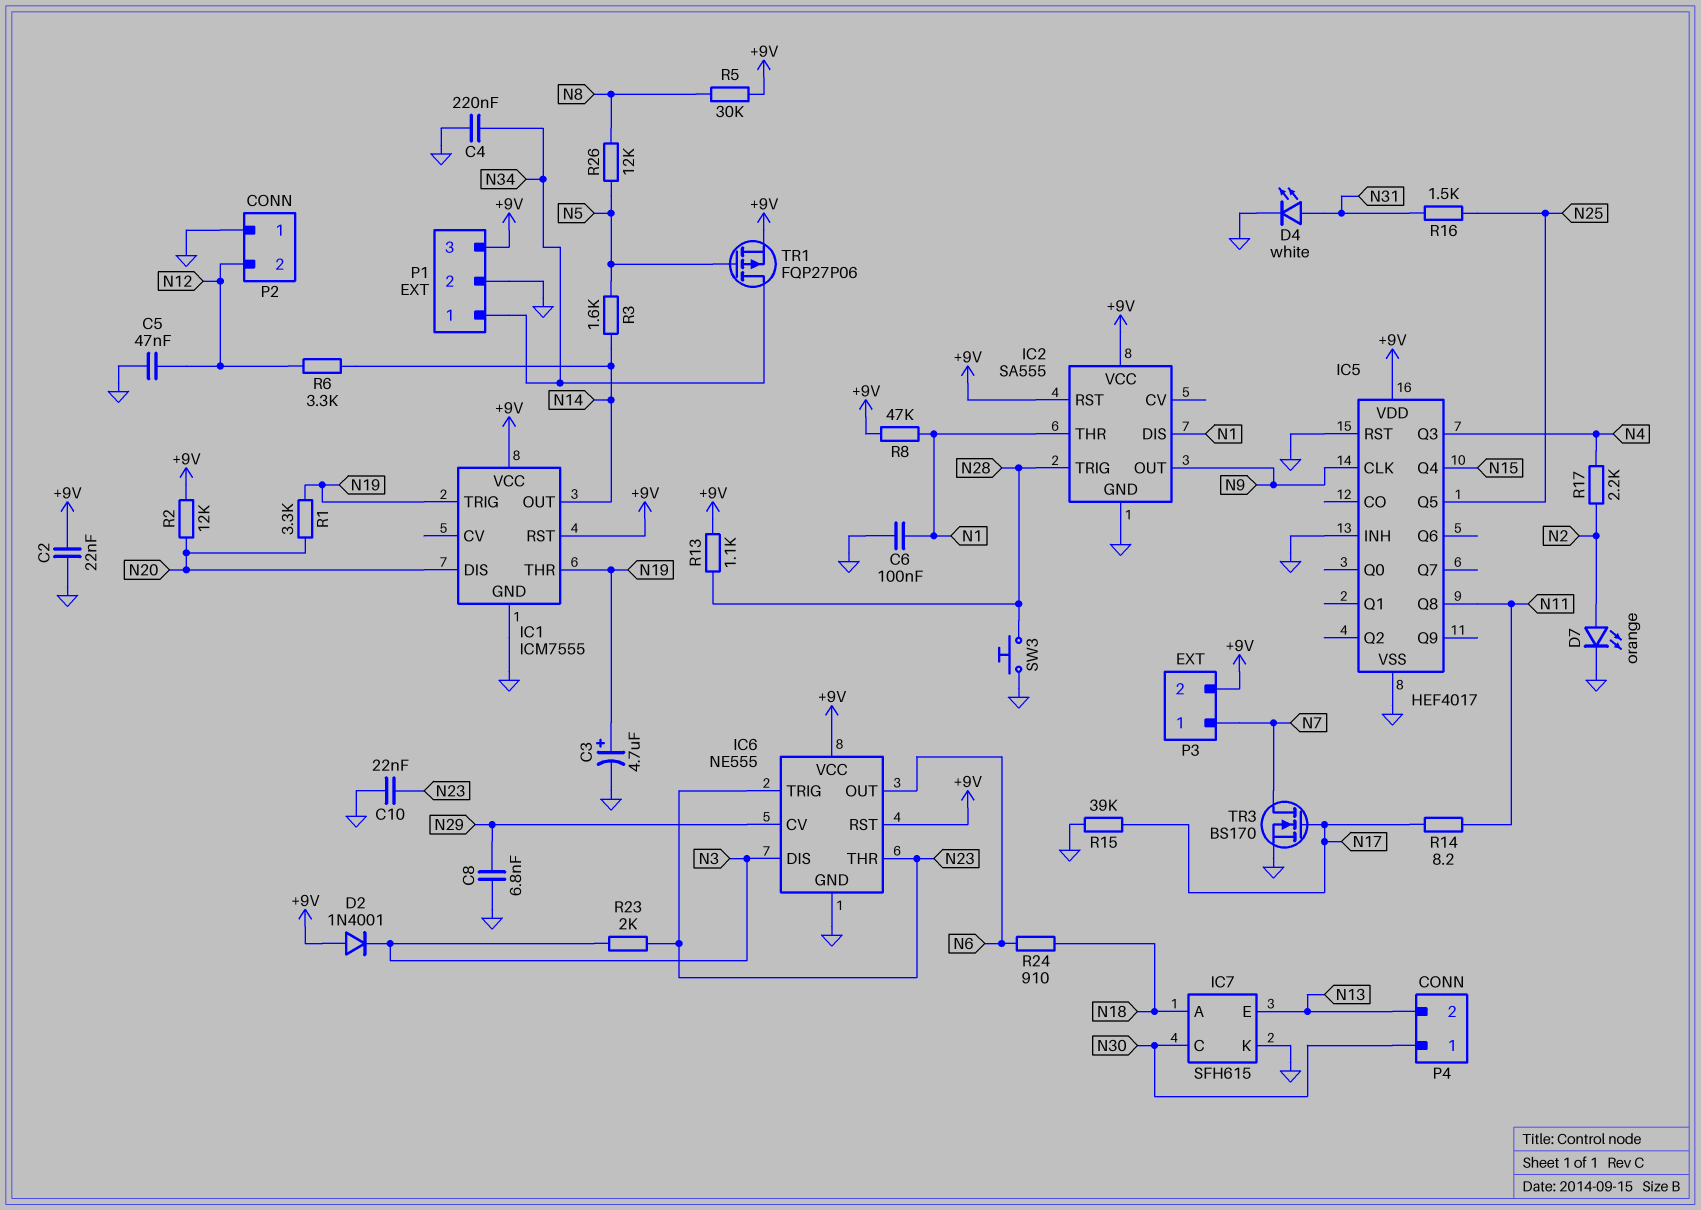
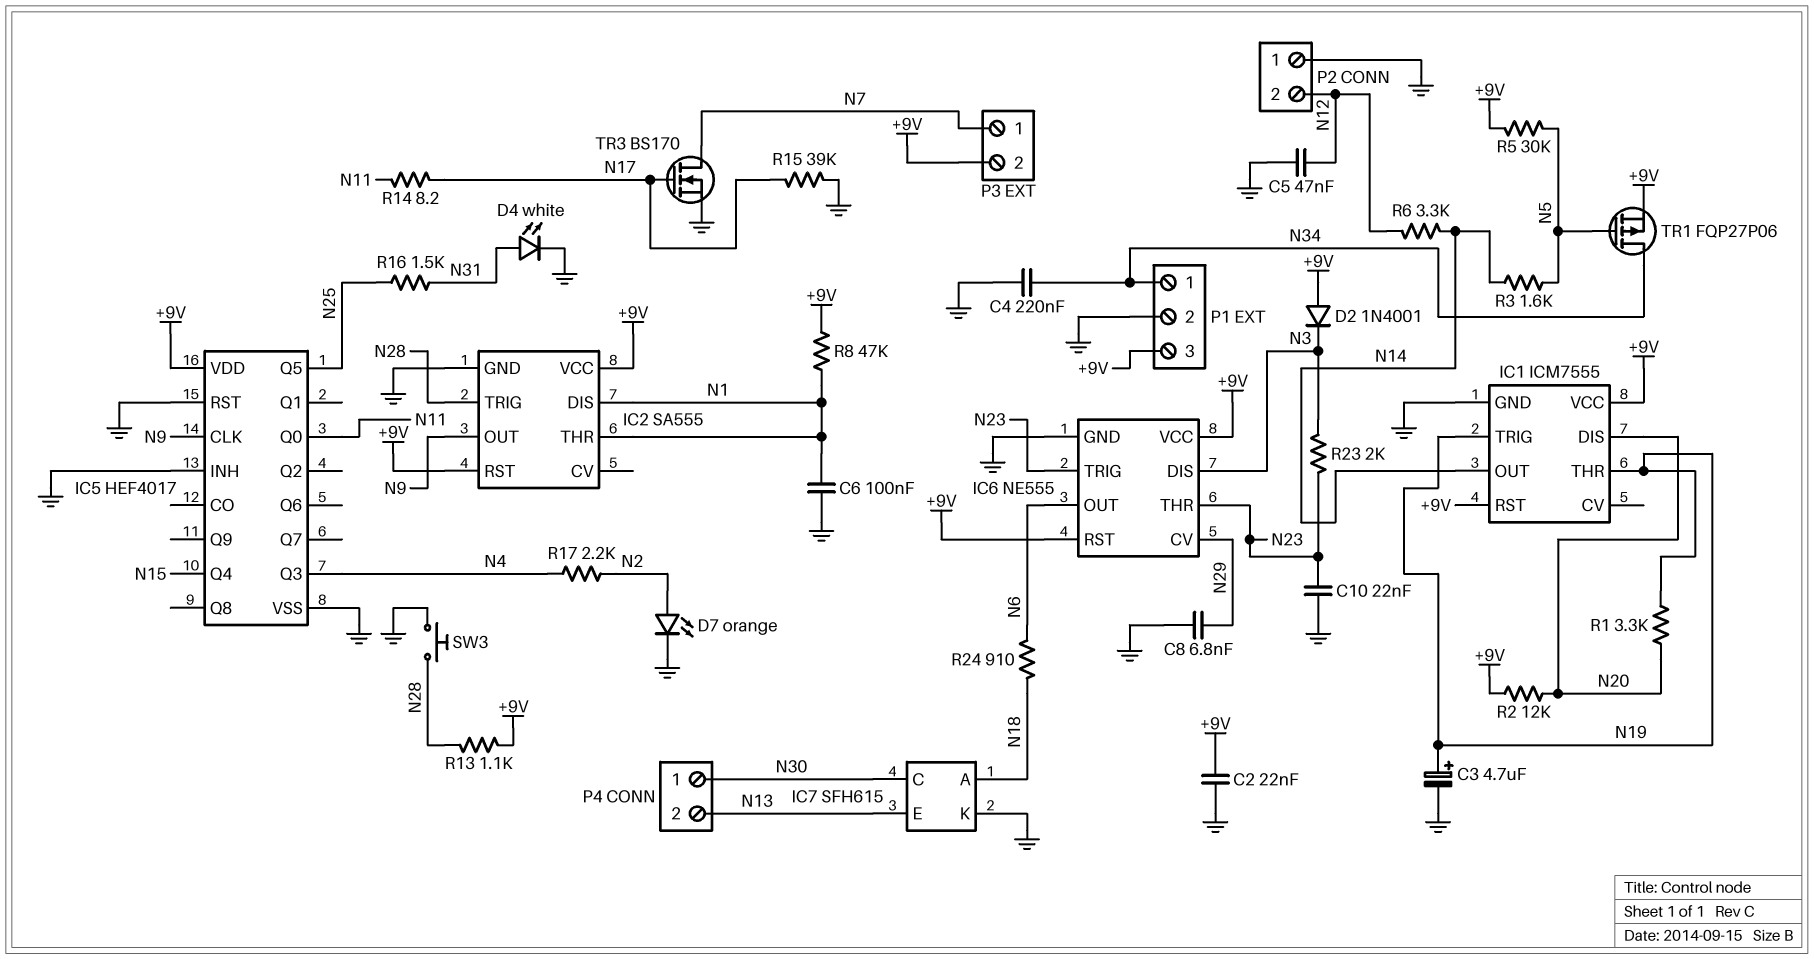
IC5 pin Q0: none -> N11
IC5 pin Q8: N11 -> none
R5: 30k (+9V, N8) -> 30k (+9V, N5)
R26: 12k (N5, N8) -> none

